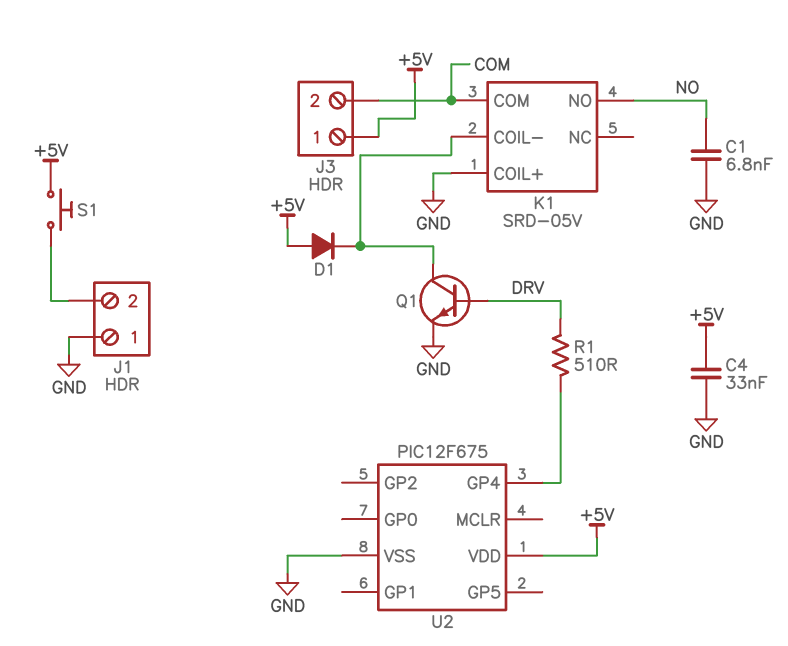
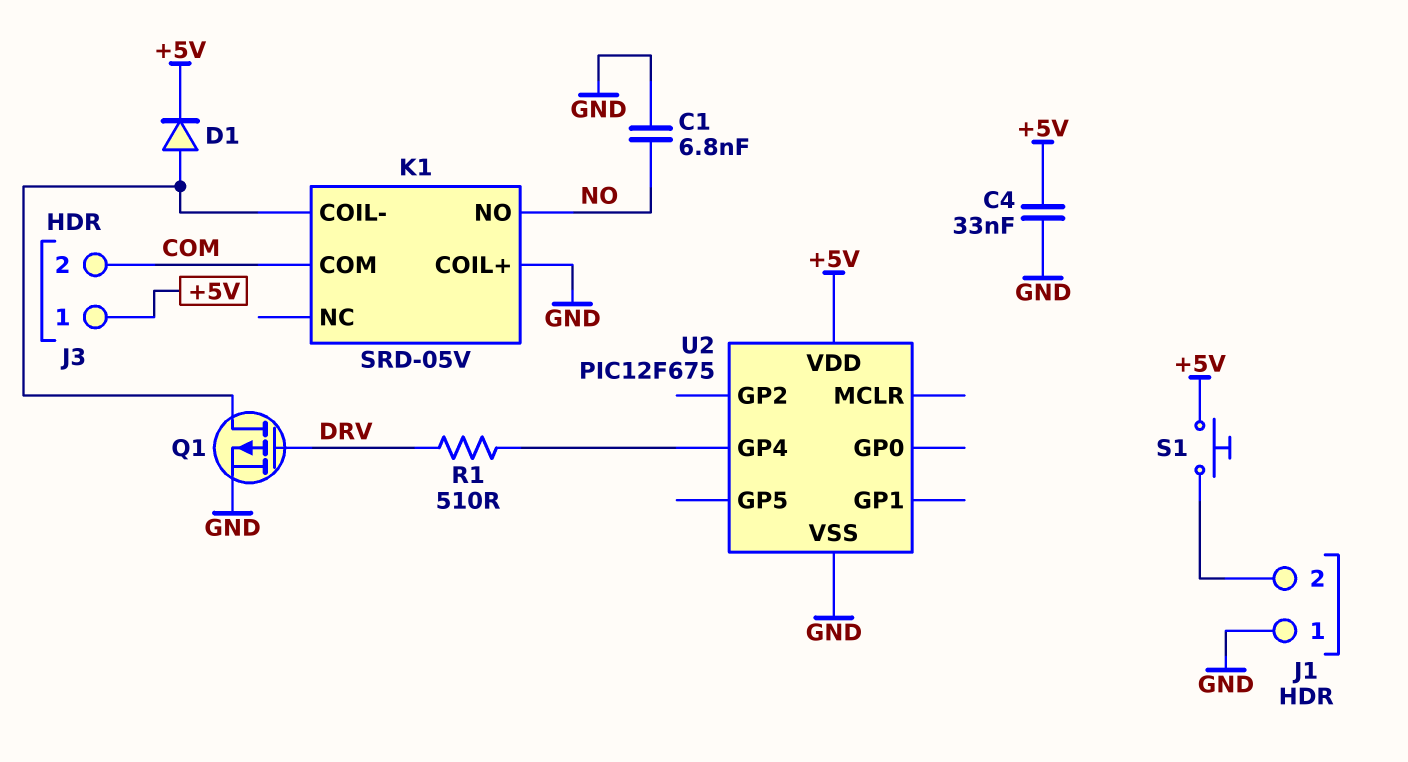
D1: diode (A +5V, K K1/COIL-) -> diode (A K1/COIL-, K +5V)
Q1: NPN (B DRV, C K1/COIL-, E GND) -> PMOS (G DRV, D K1/COIL-, S GND)

